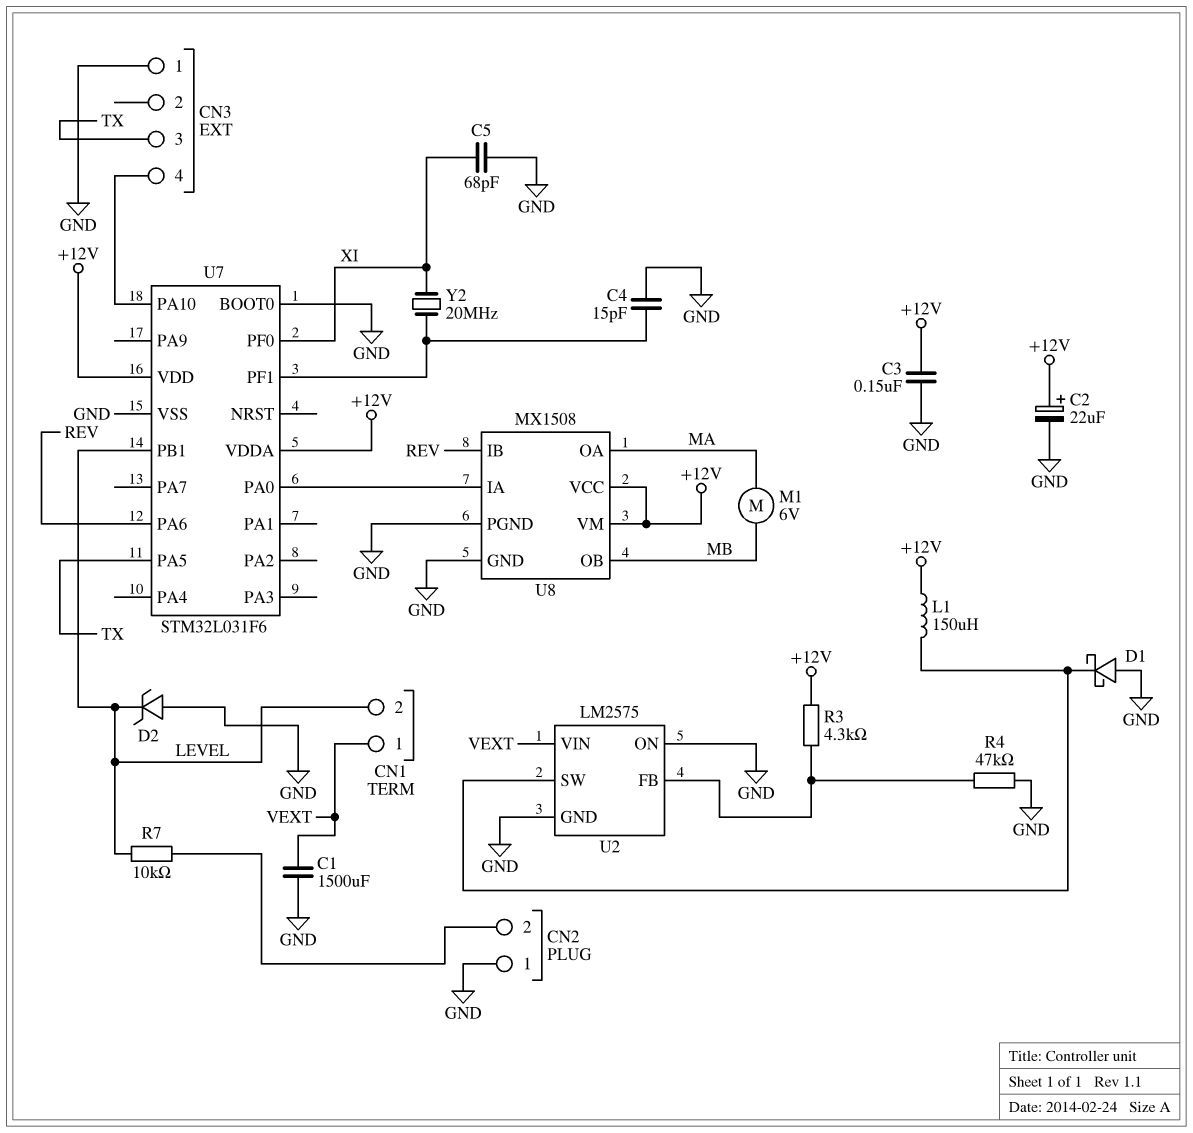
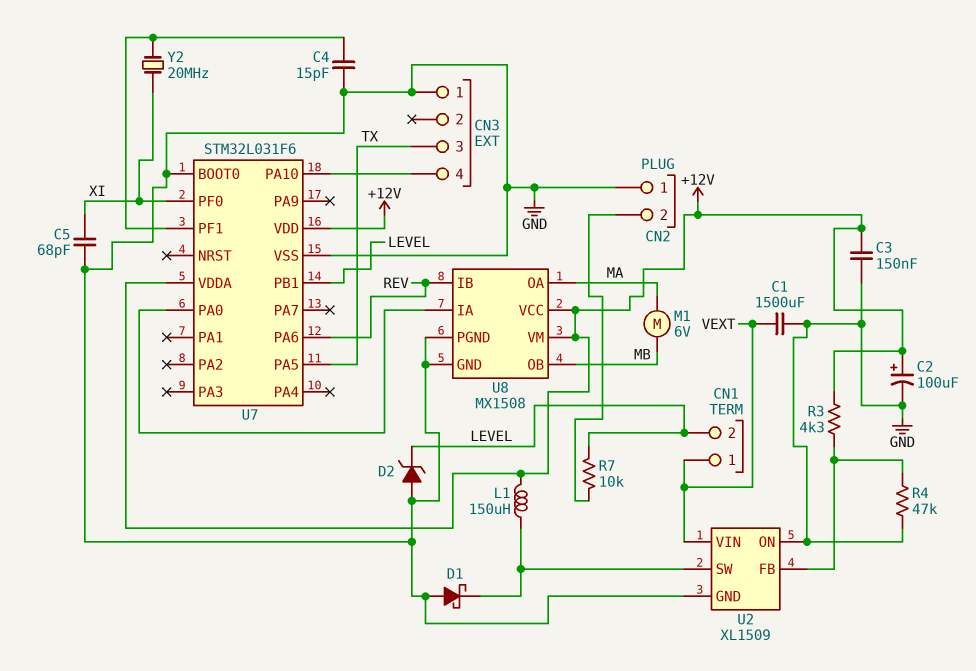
C2: 22uF (plus +12V, minus GND) -> 100uF (plus +12V, minus GND)
U2: LM2575 -> XL1509

